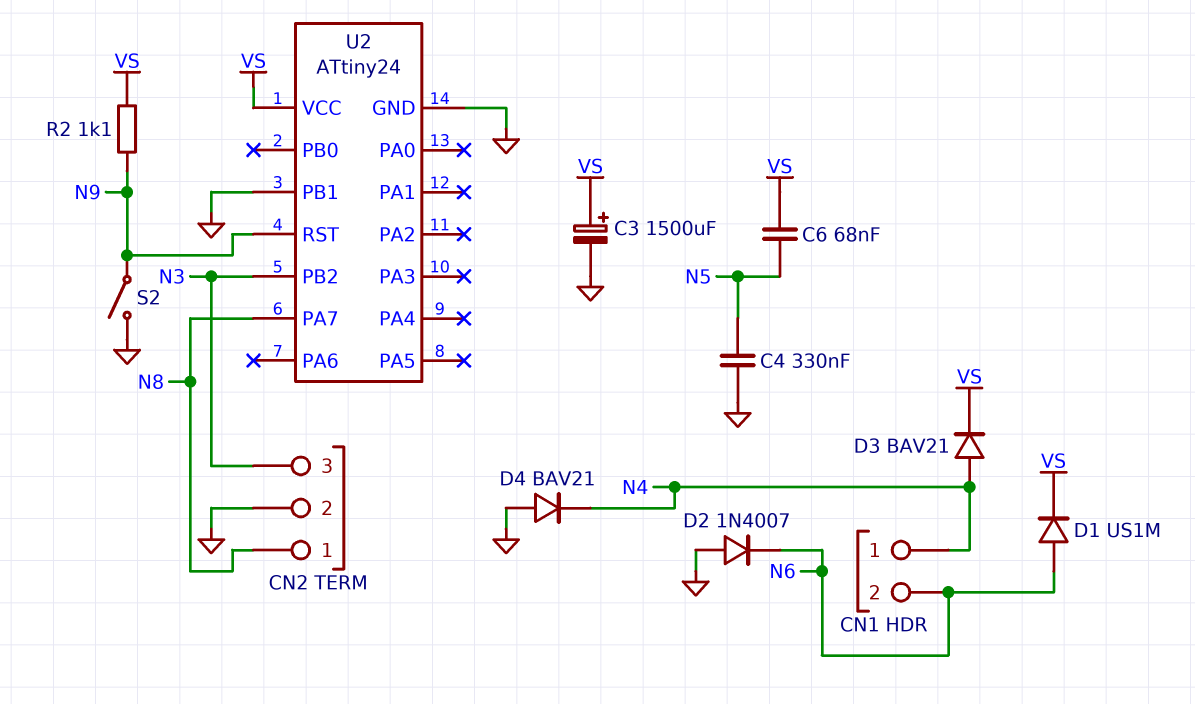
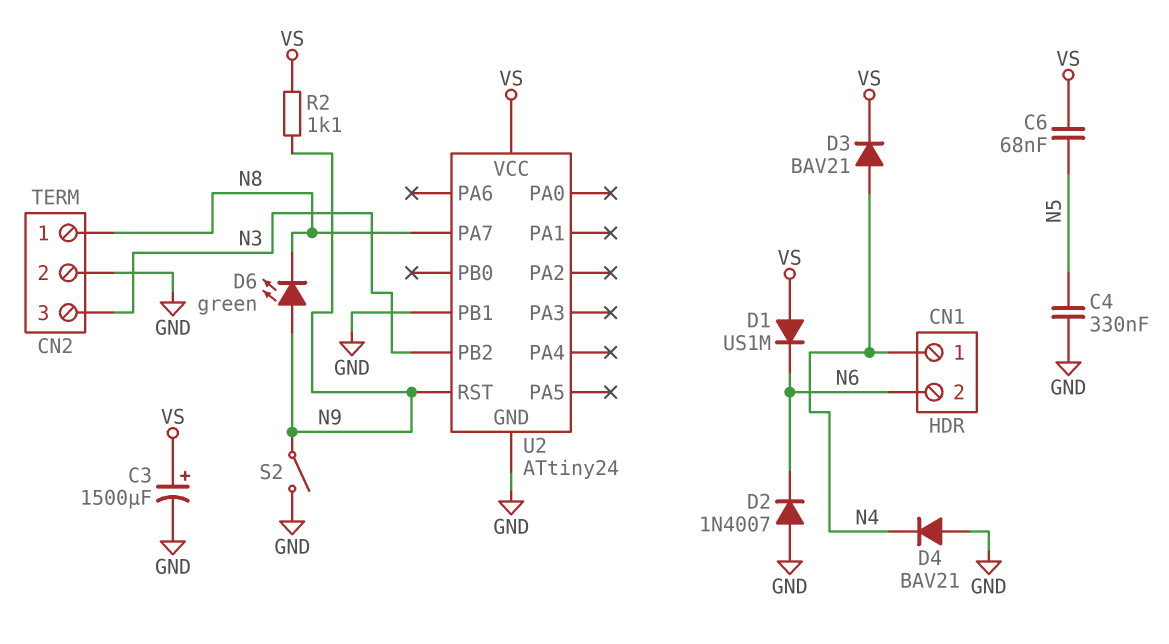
D1: diode US1M (A N6, K VS) -> diode US1M (A VS, K N6)
D6: none -> LED green (A N9, K N8)

